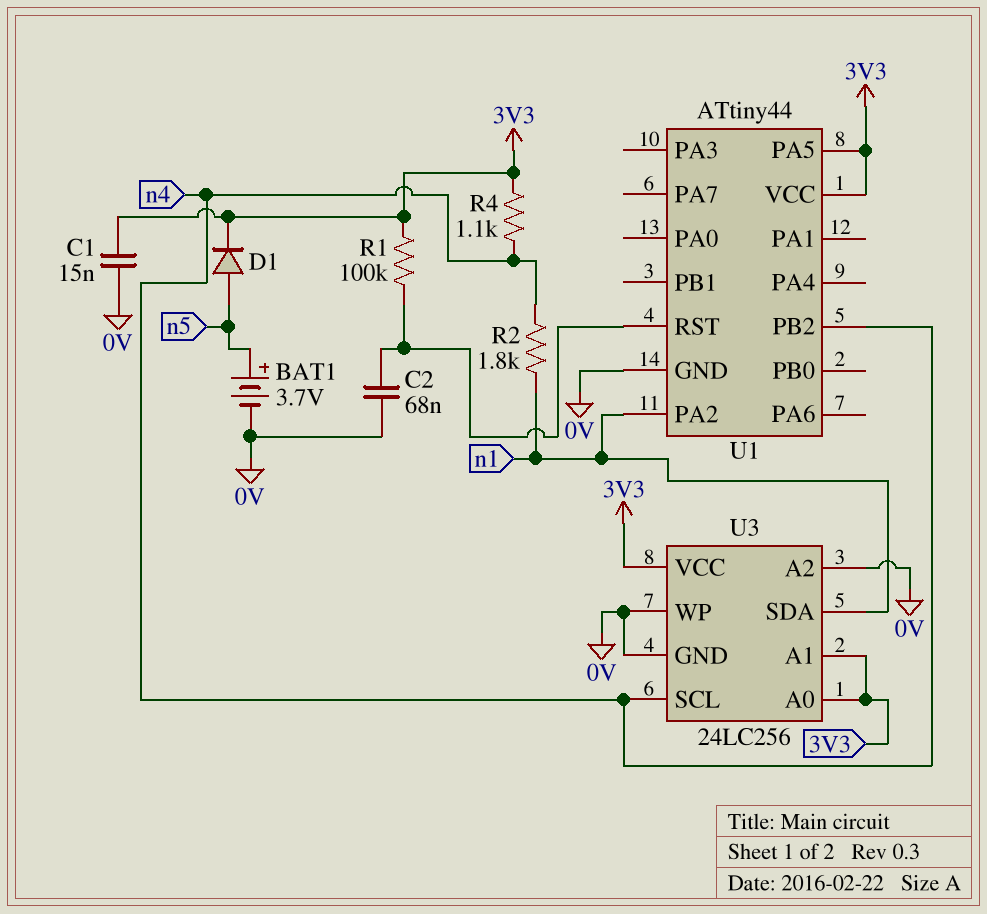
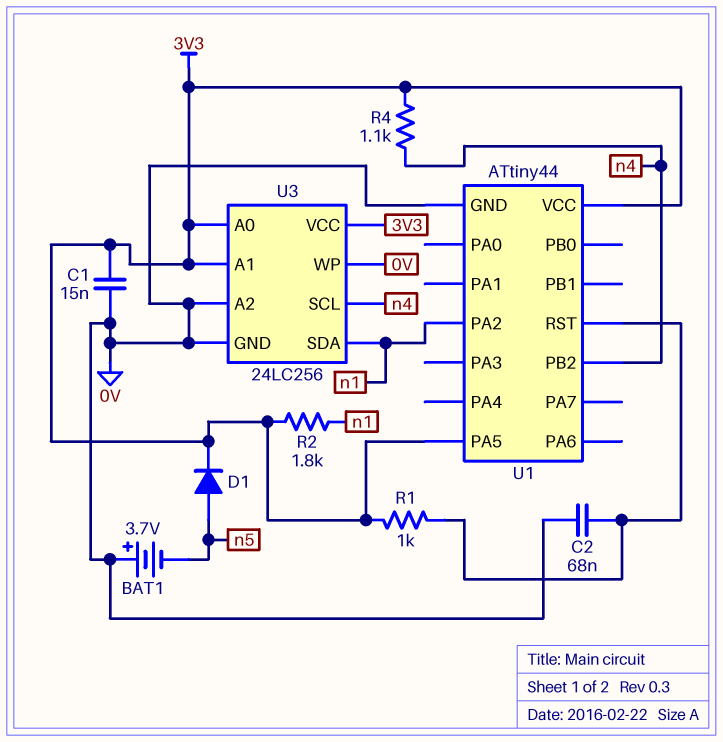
BAT1: 3.7V (plus n5, minus 0V) -> 3.7V (plus 0V, minus n5)
R1: 100k (3V3, U1/RST) -> 1k (3V3, U1/RST)
R2: 1.8k (n1, n4) -> 1.8k (3V3, n1)

